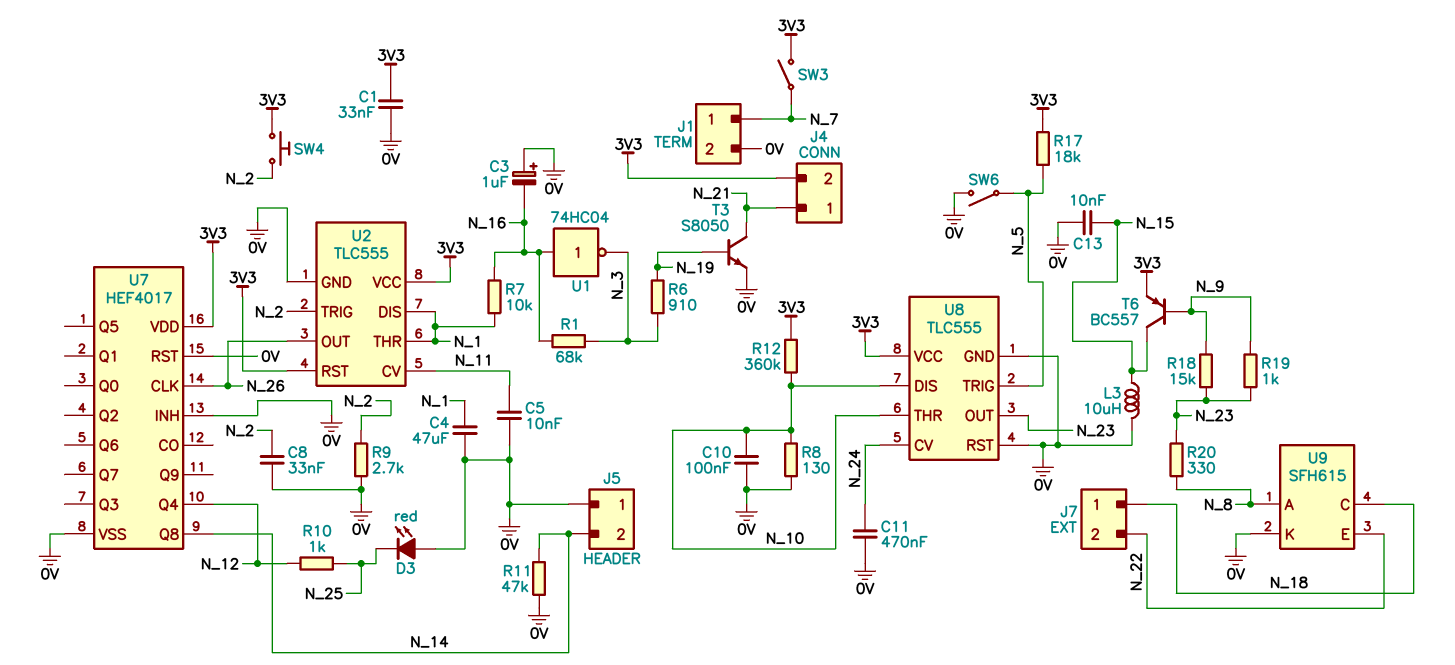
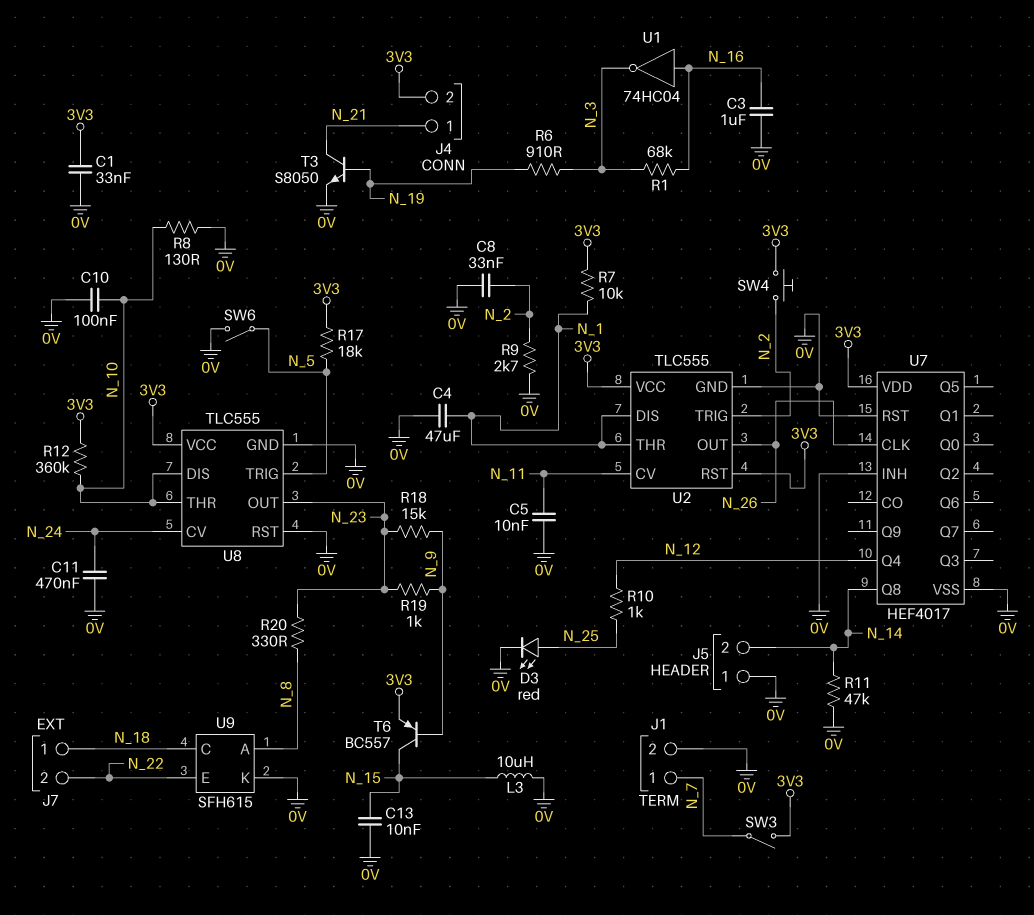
C3: 1uF (plus 0V, minus N_16) -> 1uF (0V, N_16)
D3: LED red (A 0V, K N_25) -> LED red (A N_25, K 0V)
R7: 10k (N_1, N_16) -> 10k (3V3, N_1)

